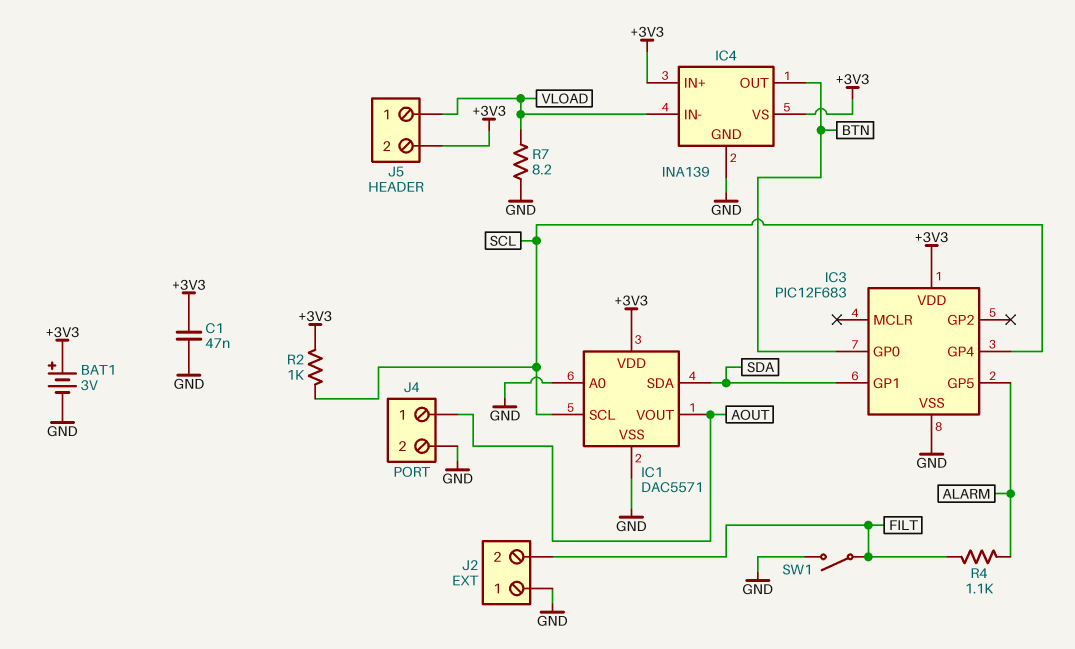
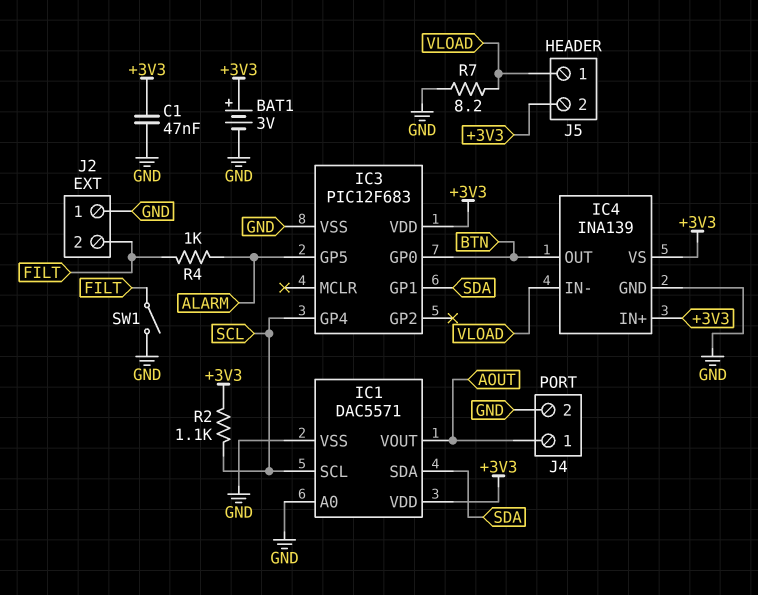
R2: 1k (+3V3, SCL) -> 1.1k (+3V3, SCL)
R4: 1.1k (ALARM, FILT) -> 1k (ALARM, FILT)

